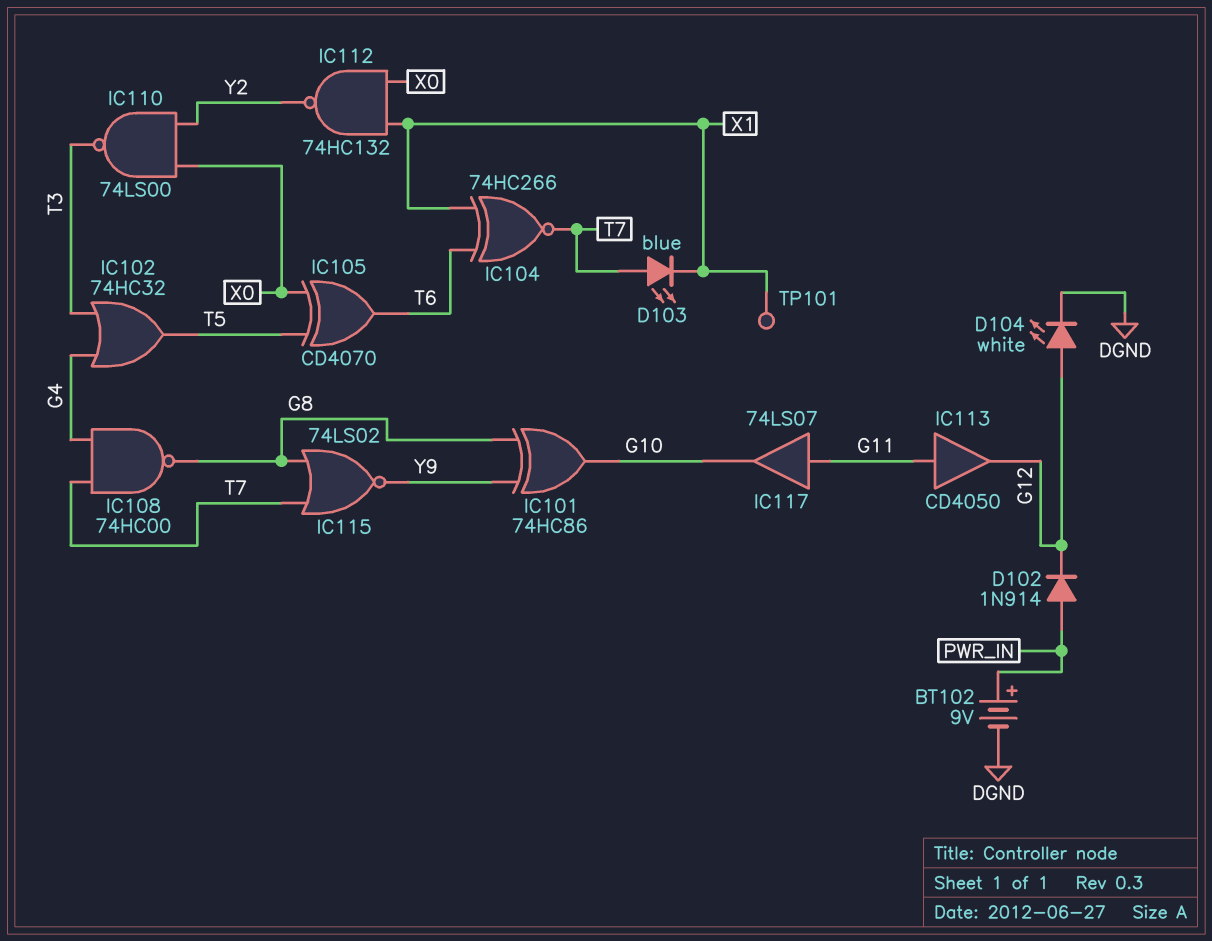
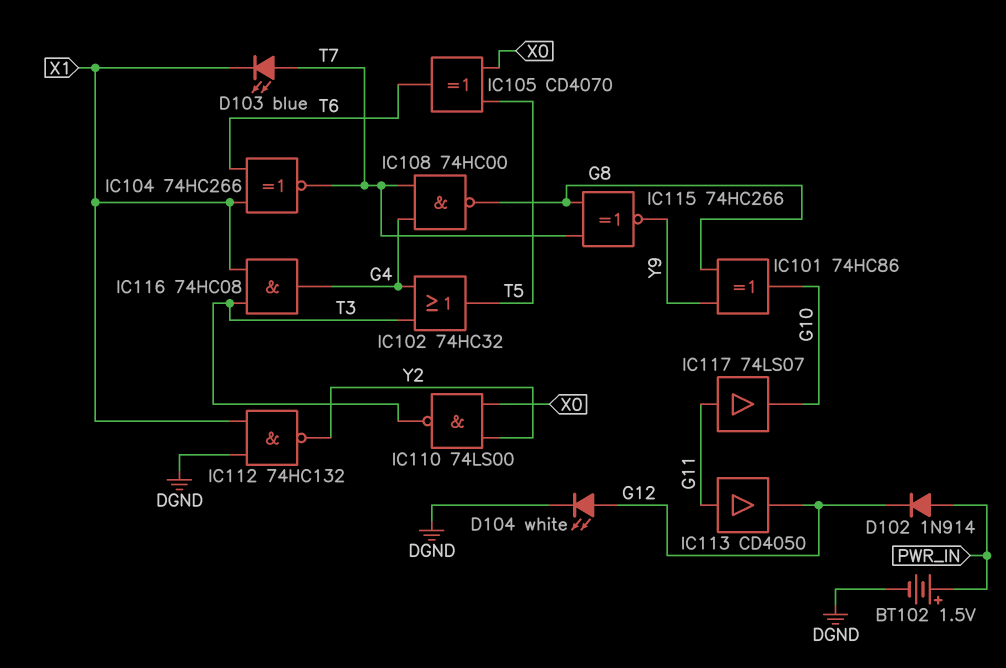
BT102: 9V (plus PWR_IN, minus DGND) -> 1.5V (plus PWR_IN, minus DGND)
IC112: NAND 74HC132 (in X0, in X1, out Y2) -> NAND 74HC132 (in DGND, in X1, out Y2)
IC115: NOR 74LS02 (in G8, in T7, out Y9) -> XNOR 74HC266 (in G8, in T7, out Y9)
IC116: none -> AND 74HC08 (in T3, in X1, out G4)
TP101: test point (X1) -> none

